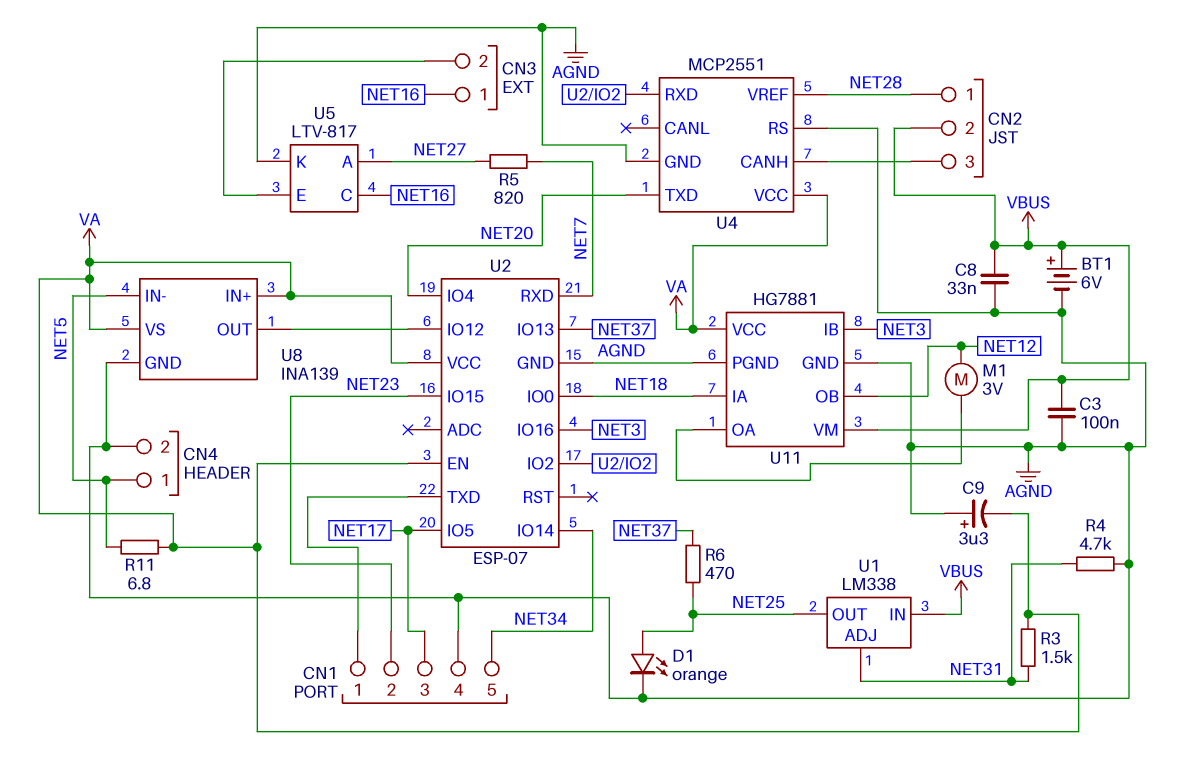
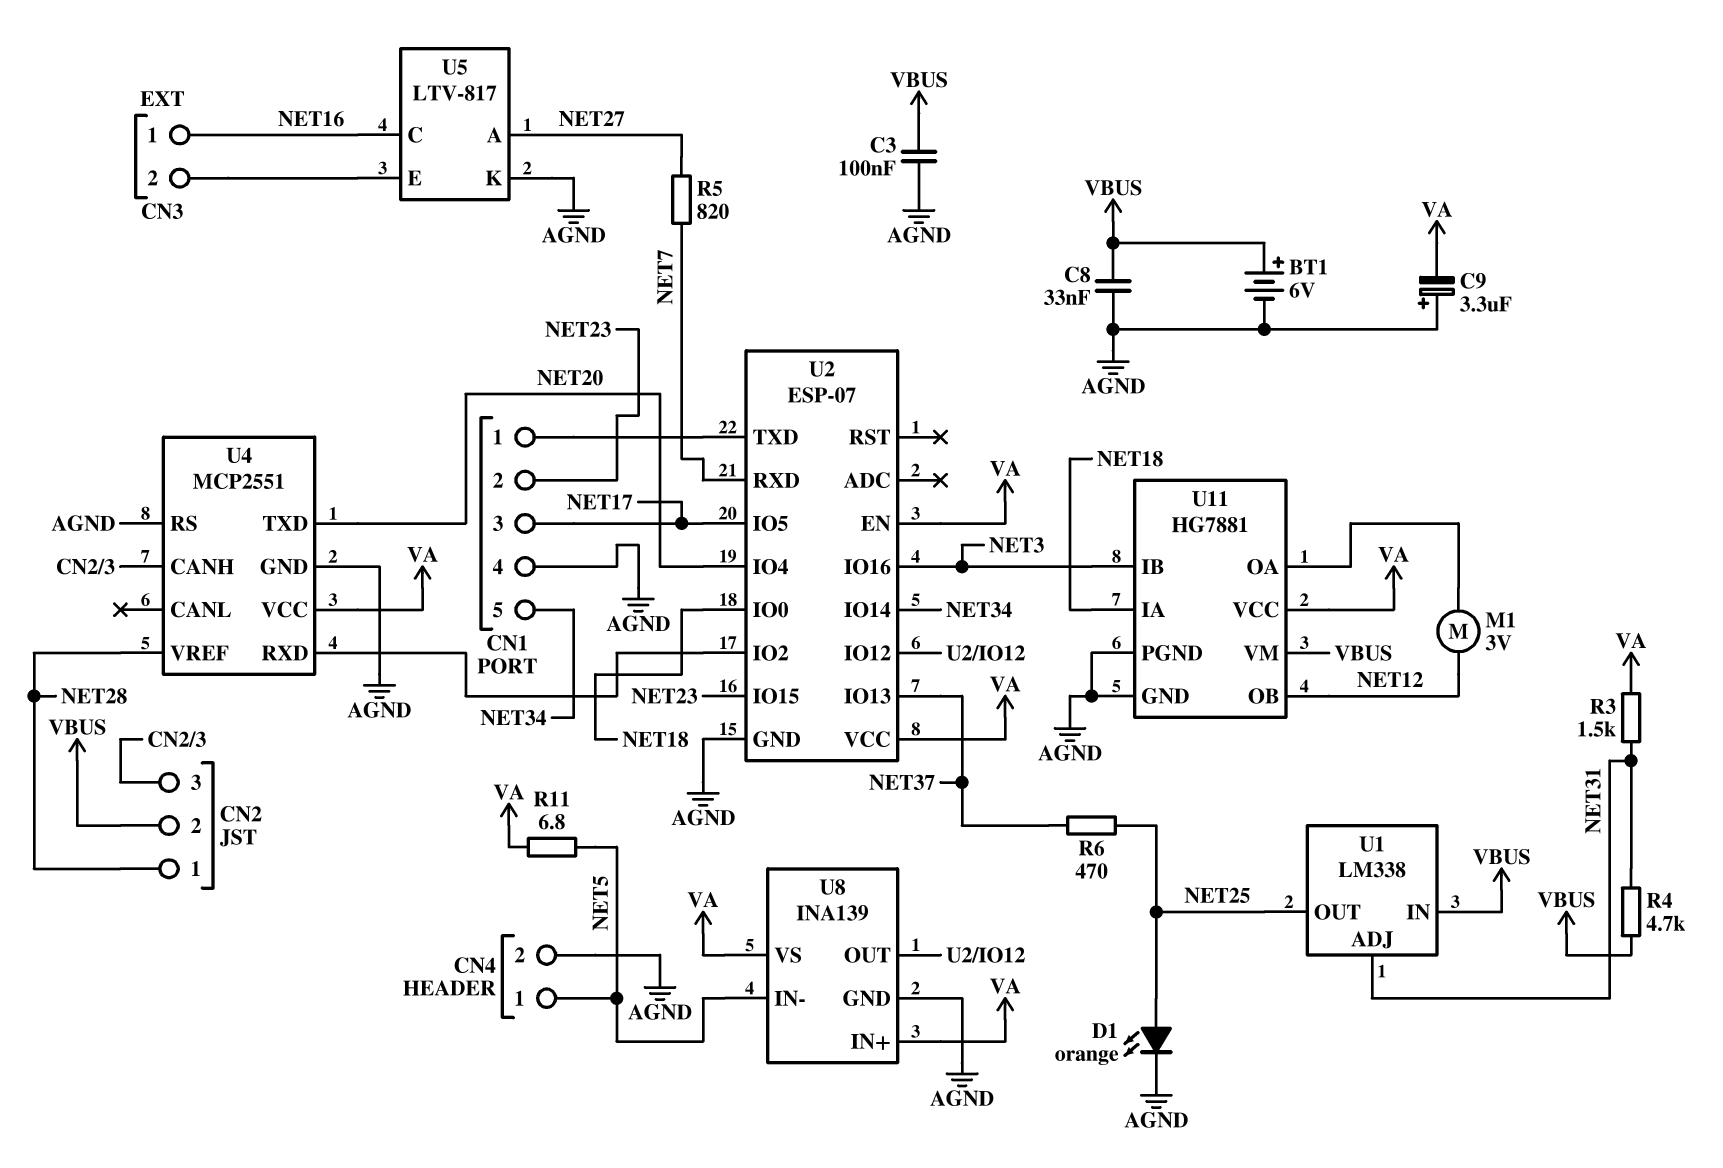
R4: 4.7k (AGND, NET31) -> 4.7k (NET31, VBUS)

